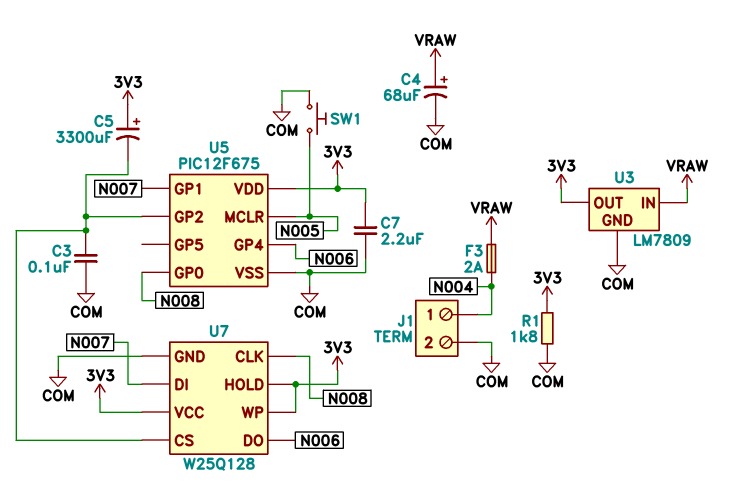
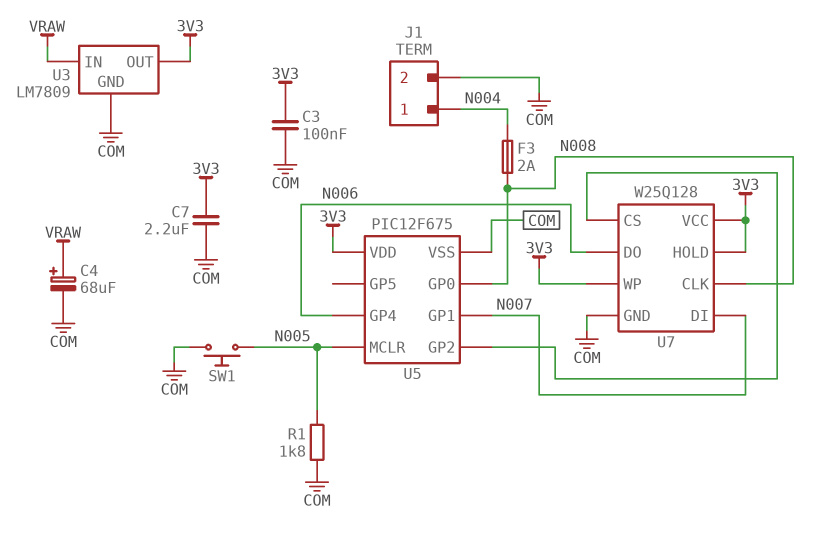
C3: 100nF (COM, U5/GP2) -> 100nF (3V3, COM)
C5: 3300uF (plus 3V3, minus U5/GP2) -> none
F3: 2A (N004, VRAW) -> 2A (N004, N008)
R1: 1.8k (3V3, COM) -> 1.8k (COM, N005)

